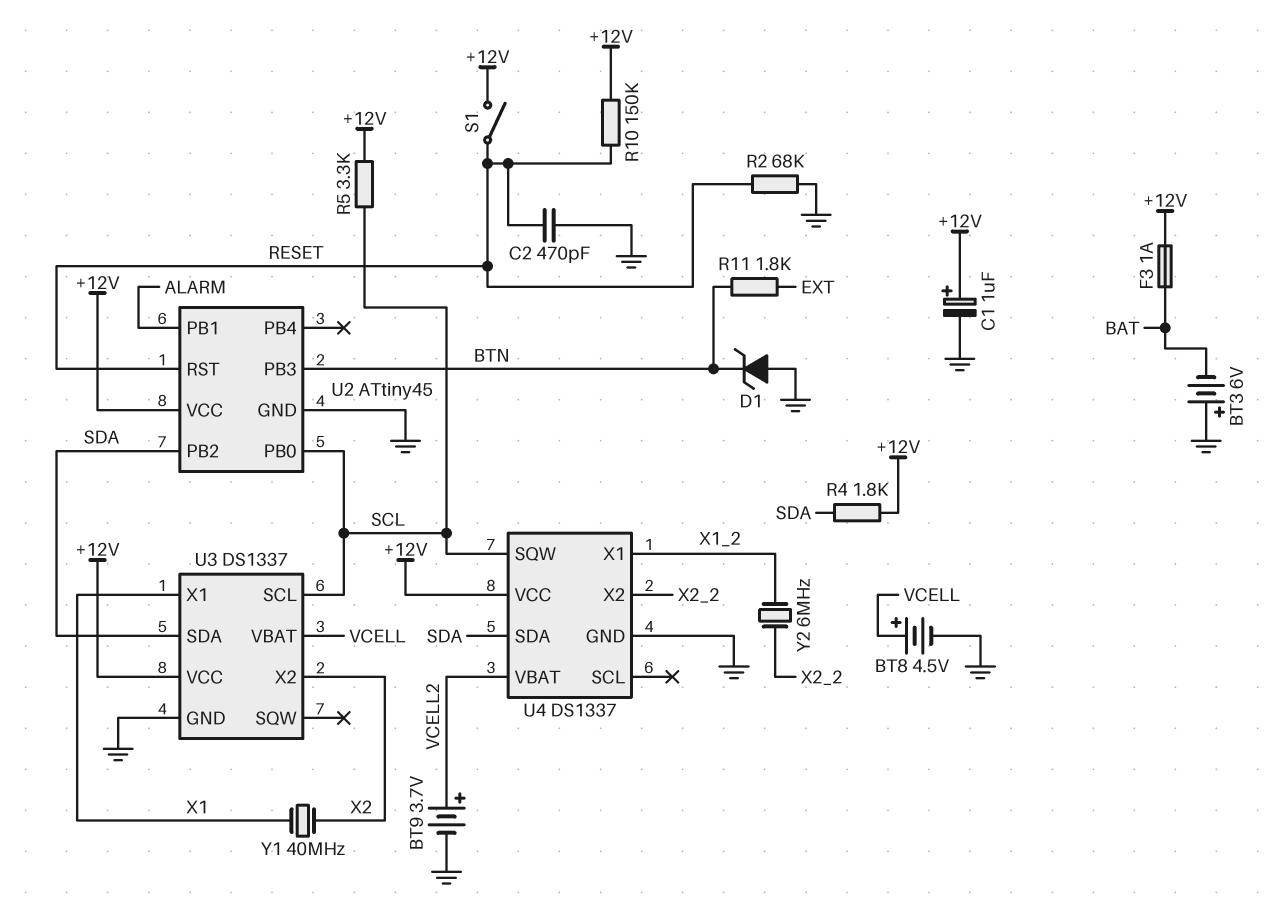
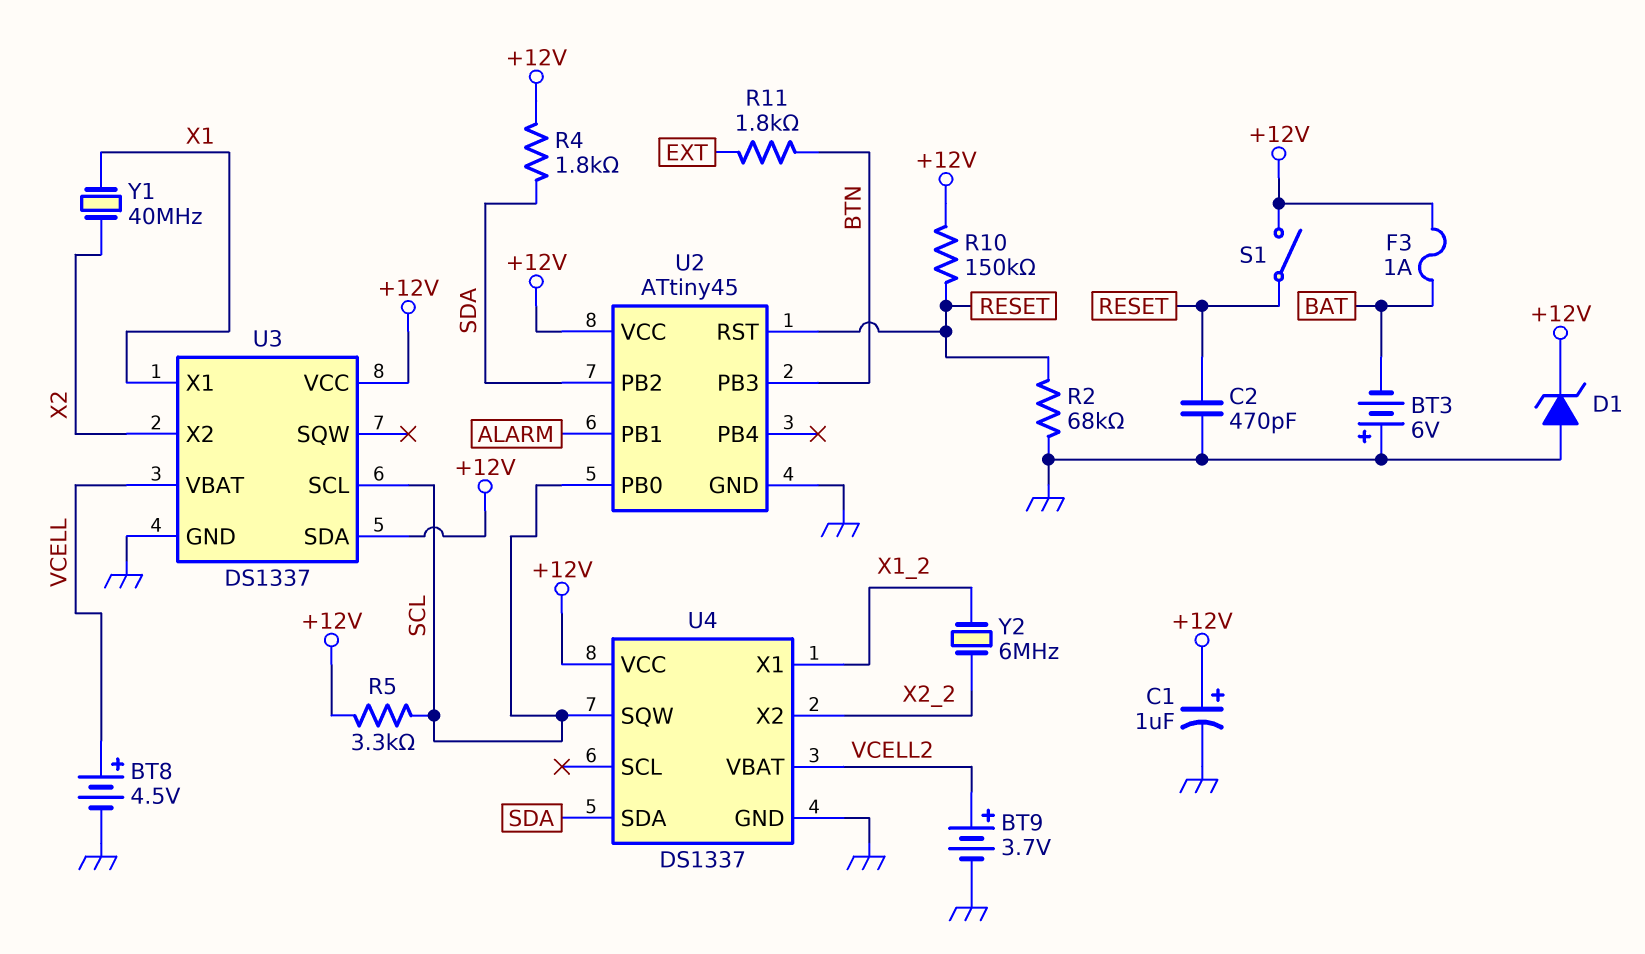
D1: zener (A GND, K BTN) -> zener (A GND, K +12V)
U3 pin SDA: SDA -> +12V

